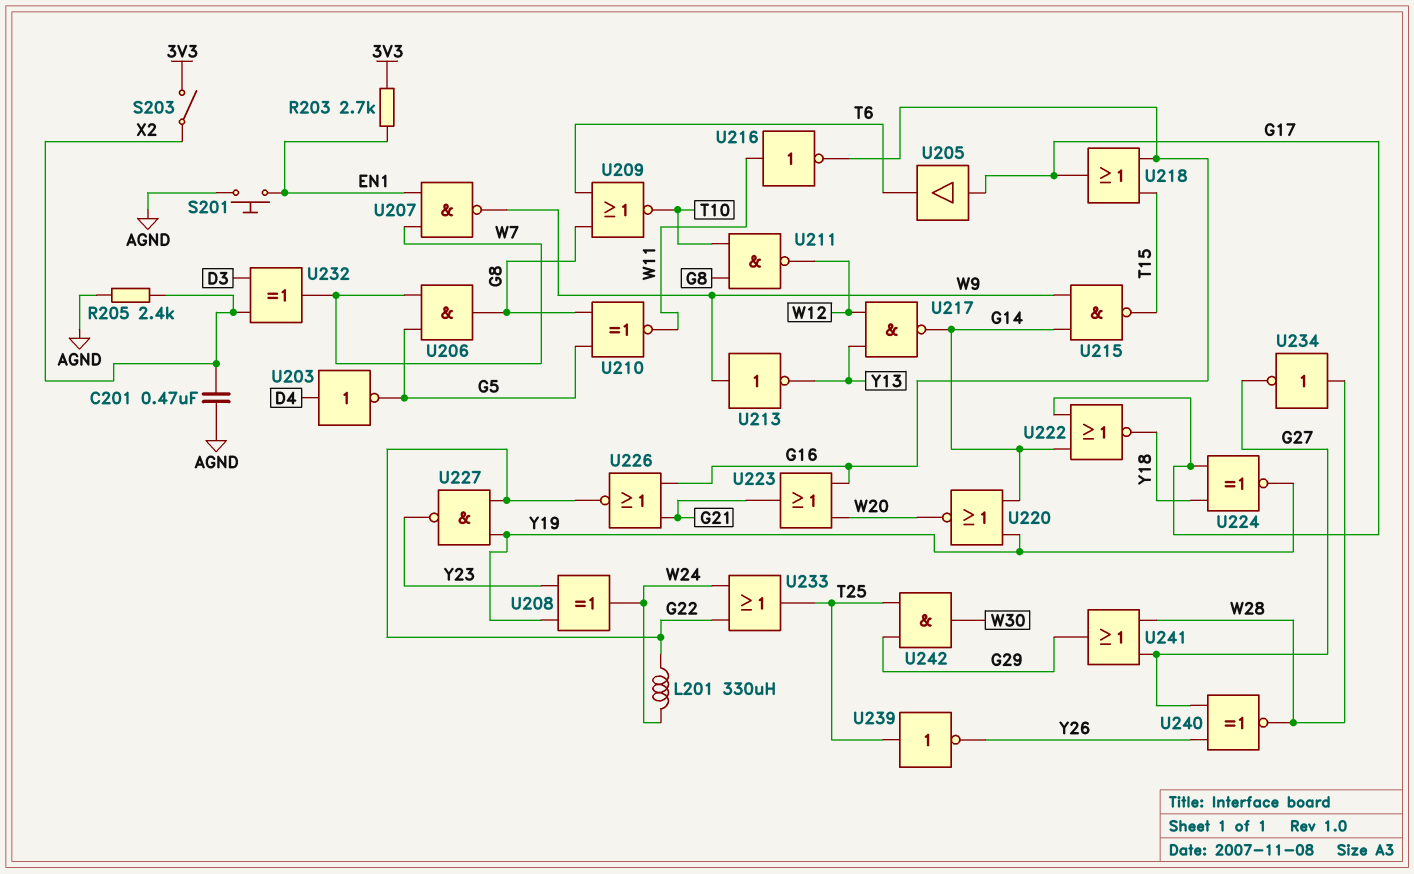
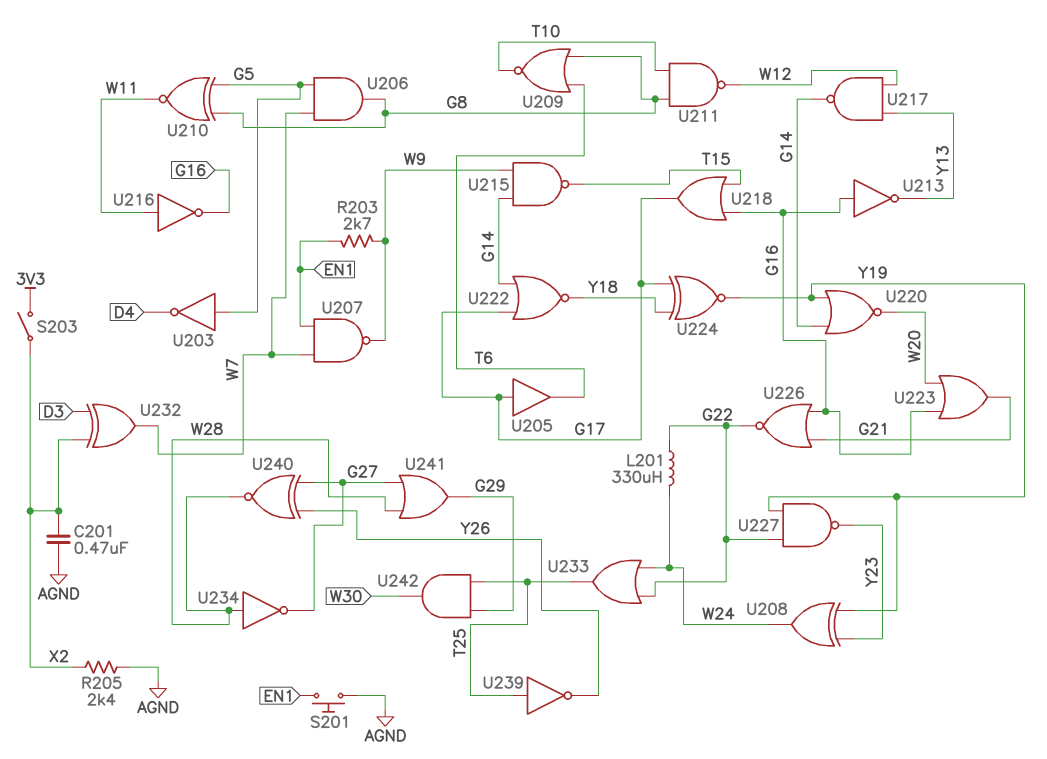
R203: 2.7k (3V3, EN1) -> 2.7k (EN1, W9)
U203: NOT (in D4, out G5) -> NOT (in G5, out D4)
U213: NOT (in W9, out Y13) -> NOT (in G16, out Y13)

